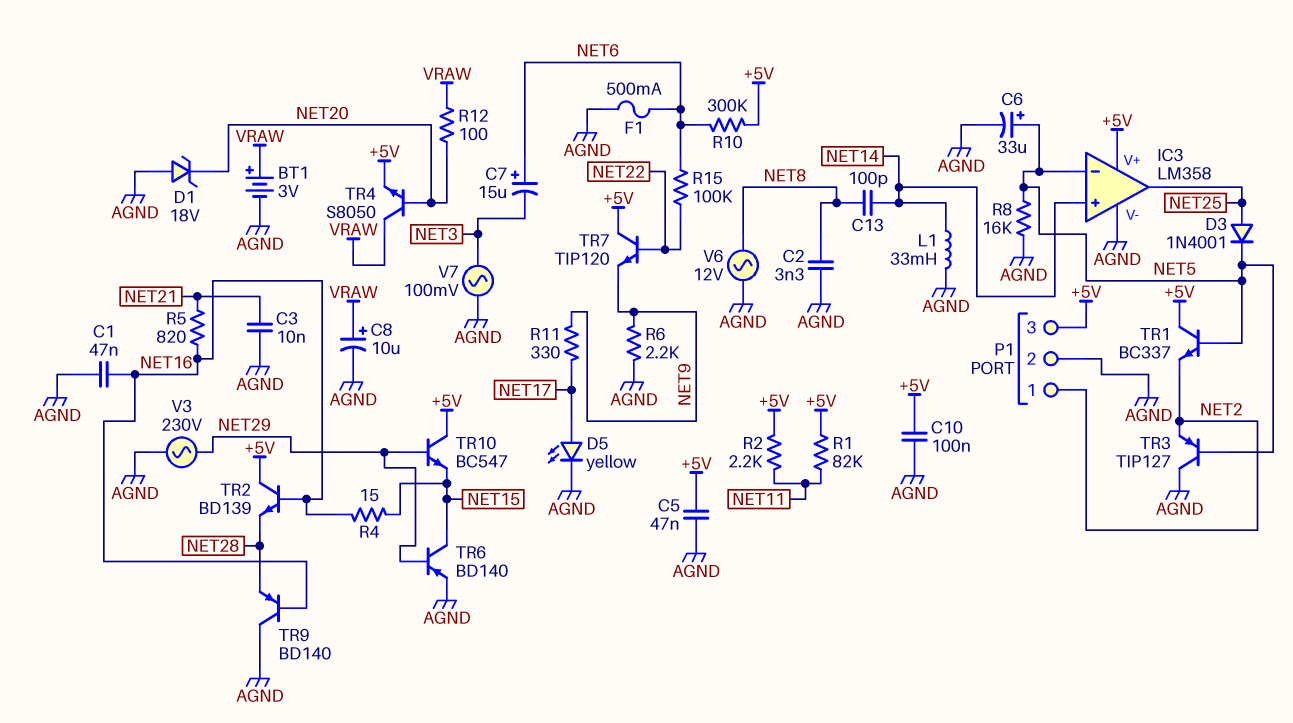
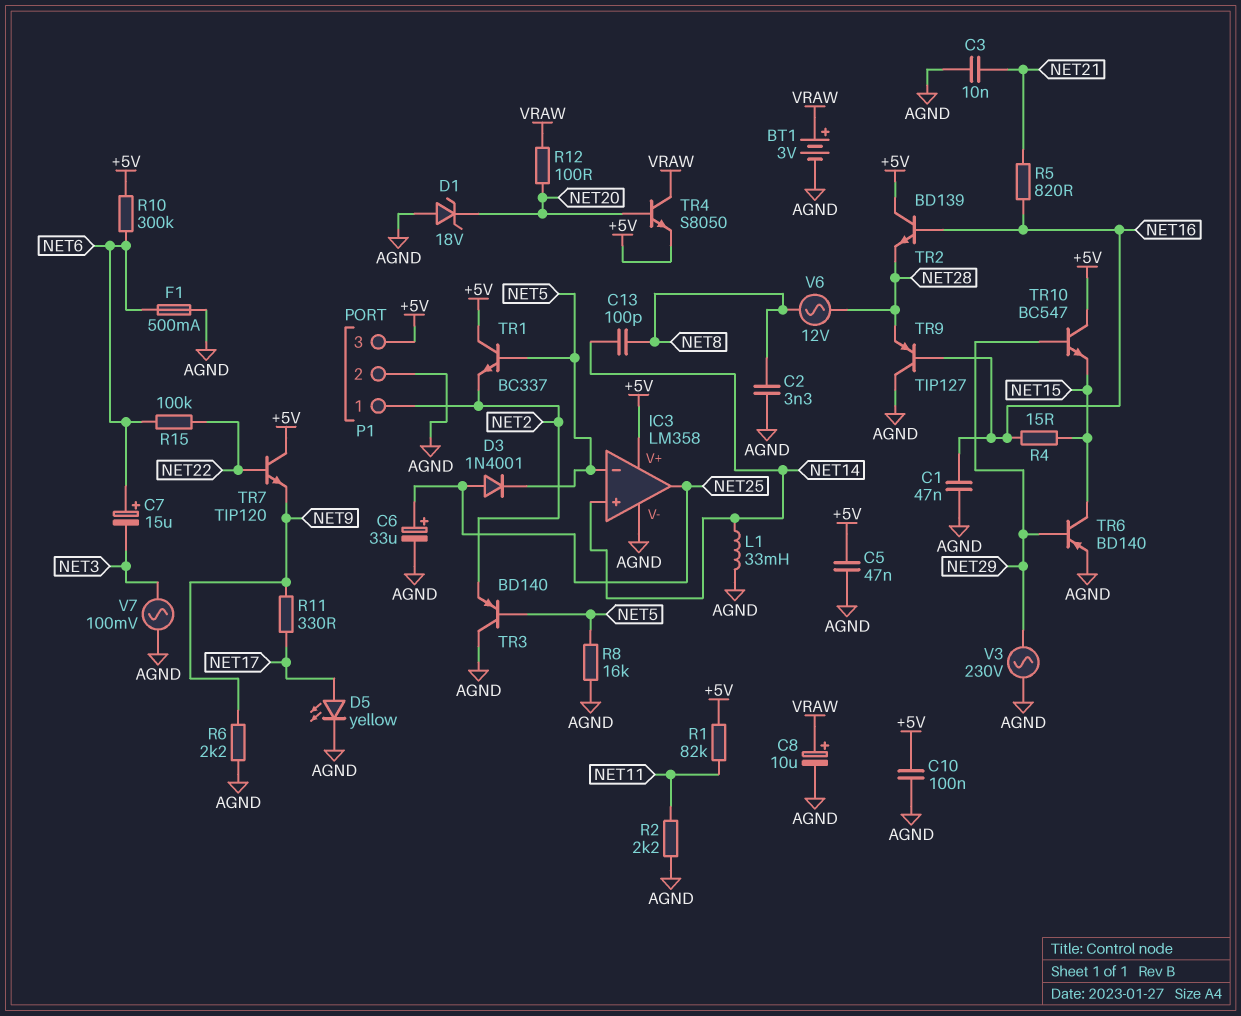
C6: 33uF (plus NET5, minus AGND) -> 33uF (plus NET25, minus AGND)
R2: 2.2k (+5V, NET11) -> 2.2k (AGND, NET11)
TR3: PNP TIP127 (B NET5, C AGND, E NET2) -> PNP BD140 (B NET5, C AGND, E NET2)
TR9: PNP BD140 (B NET16, C AGND, E NET28) -> PNP TIP127 (B NET16, C AGND, E NET28)
V6: AC 12V (AGND, NET8) -> AC 12V (NET8, NET28)

